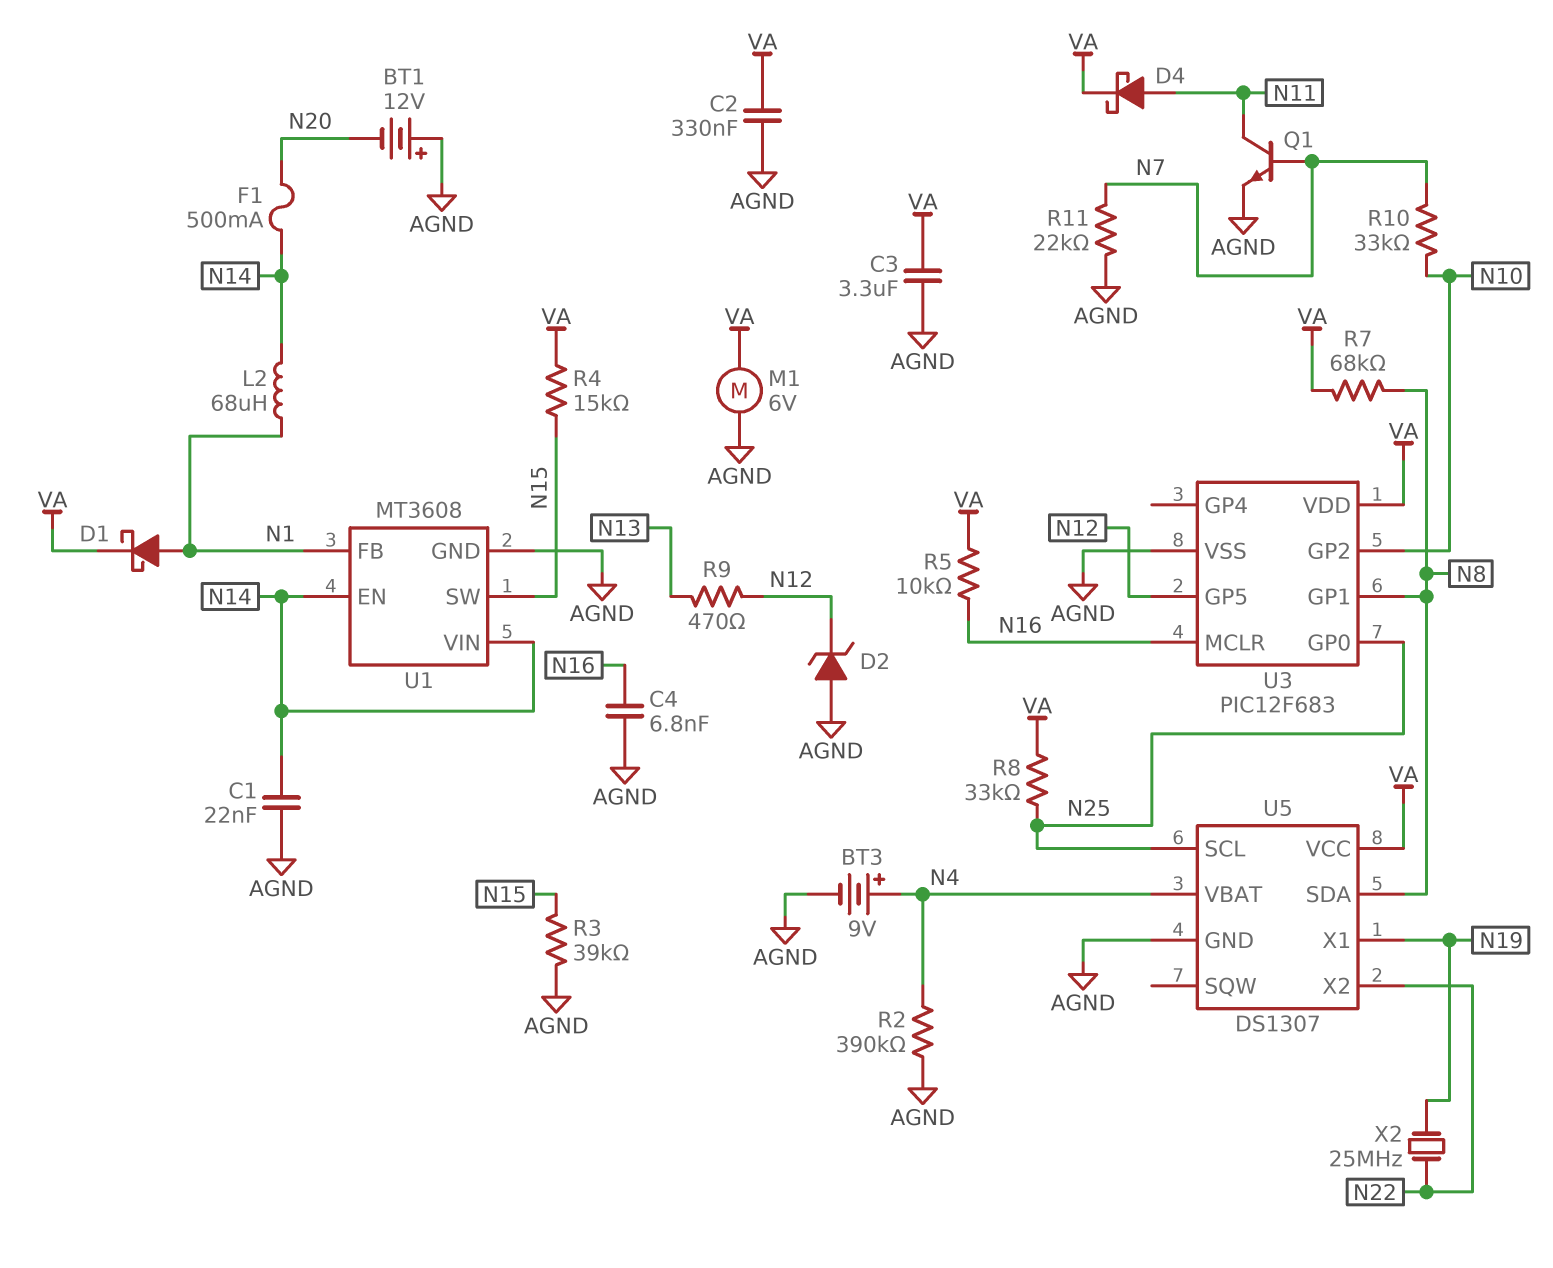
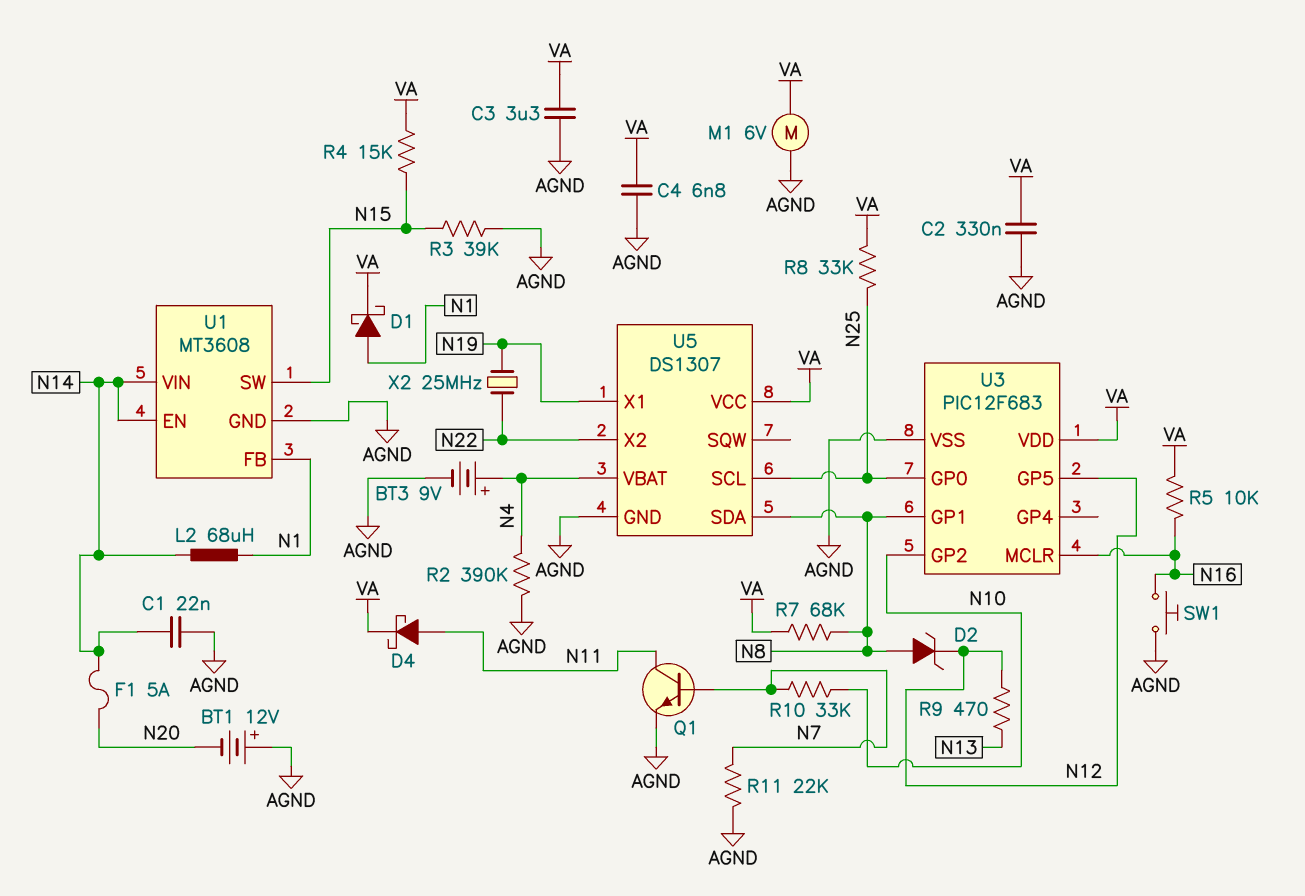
C4: 6.8nF (AGND, N16) -> 6.8nF (AGND, VA)
D2: zener (A AGND, K N12) -> zener (A N8, K N12)
F1: 500mA (N14, N20) -> 5A (N14, N20)
SW1: none -> button (AGND, N16)

